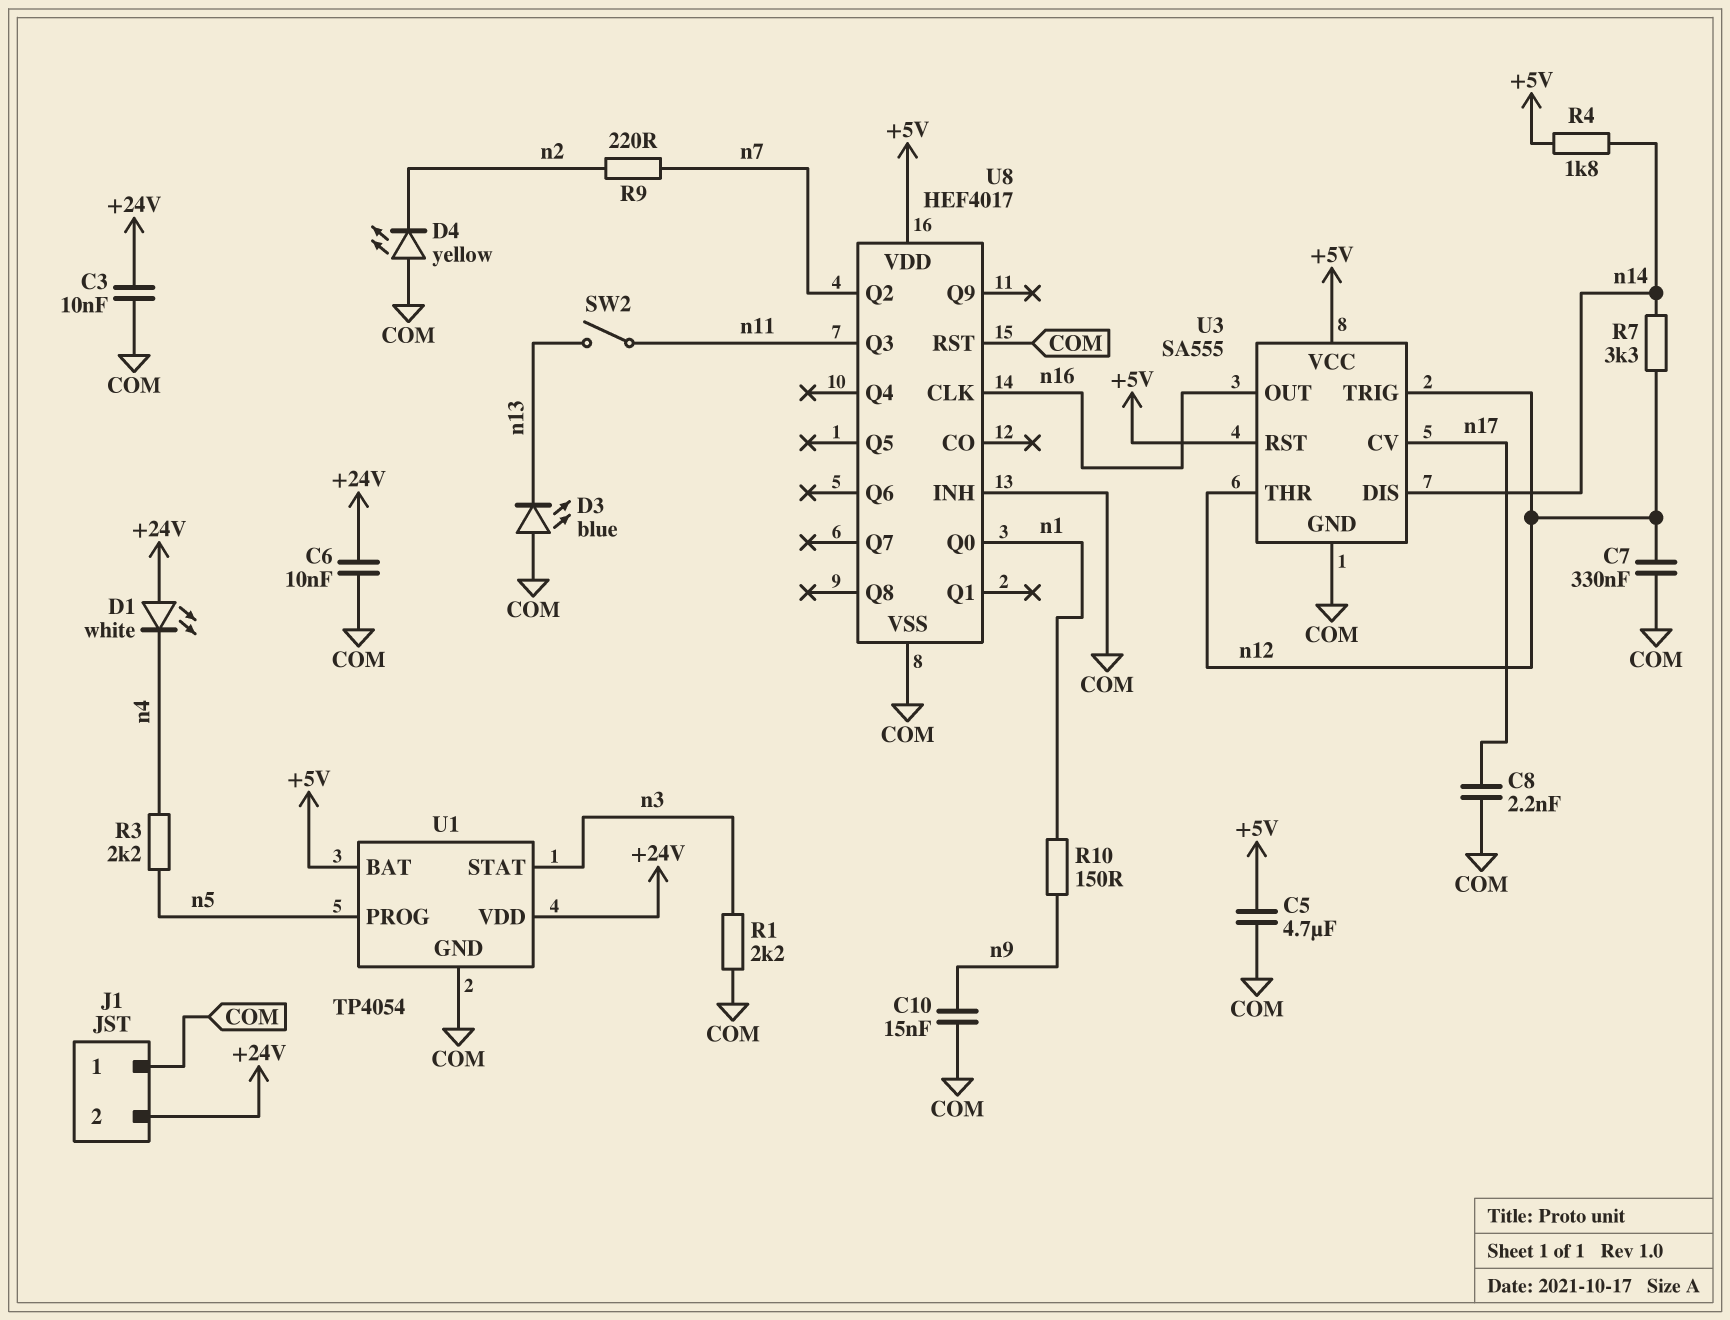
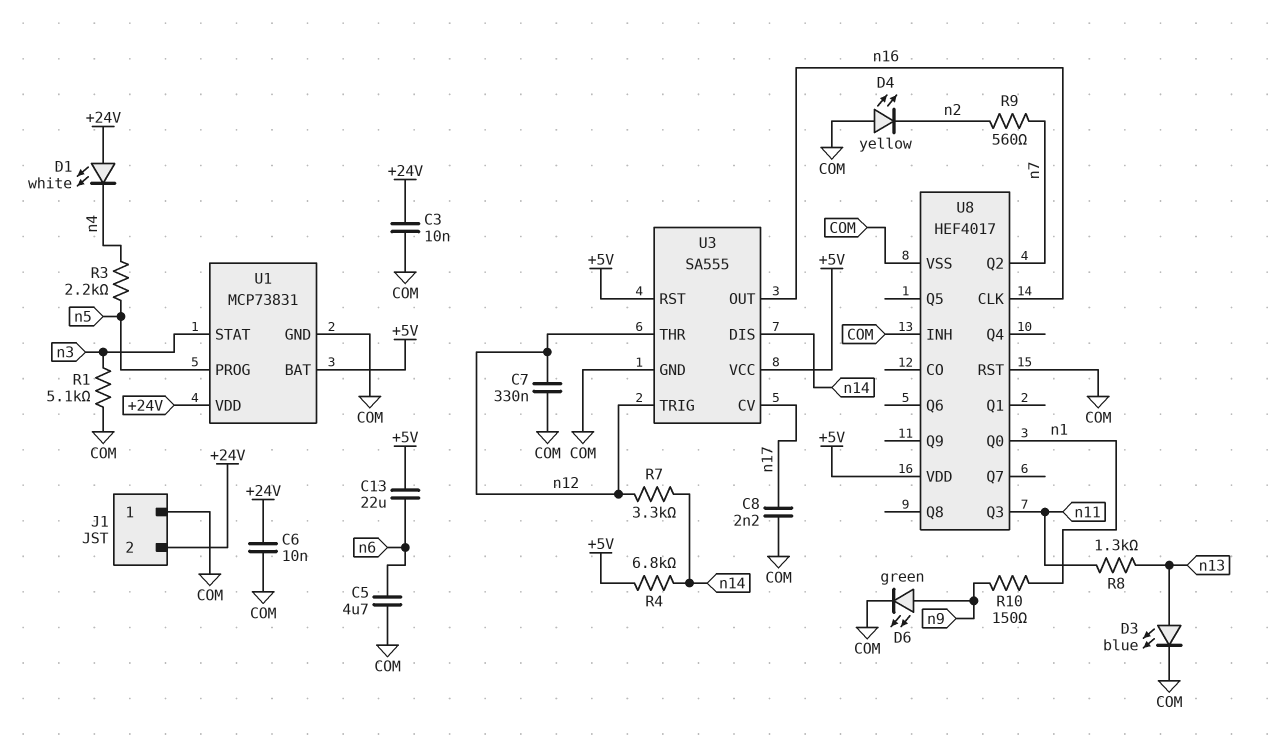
C5: 4.7uF (+5V, COM) -> 4.7uF (COM, n6)
C10: 15nF (COM, n9) -> none
C13: none -> 22uF (+5V, n6)
D3: LED blue (A COM, K n13) -> LED blue (A n13, K COM)
D6: none -> LED green (A n9, K COM)
R1: 2.2k (COM, n3) -> 5.1k (COM, n3)
R4: 1.8k (+5V, n14) -> 6.8k (+5V, n14)
R8: none -> 1.3k (n11, n13)
R9: 220 (n2, n7) -> 560 (n2, n7)
SW2: switch (n11, n13) -> none
U1: TP4054 -> MCP73831

